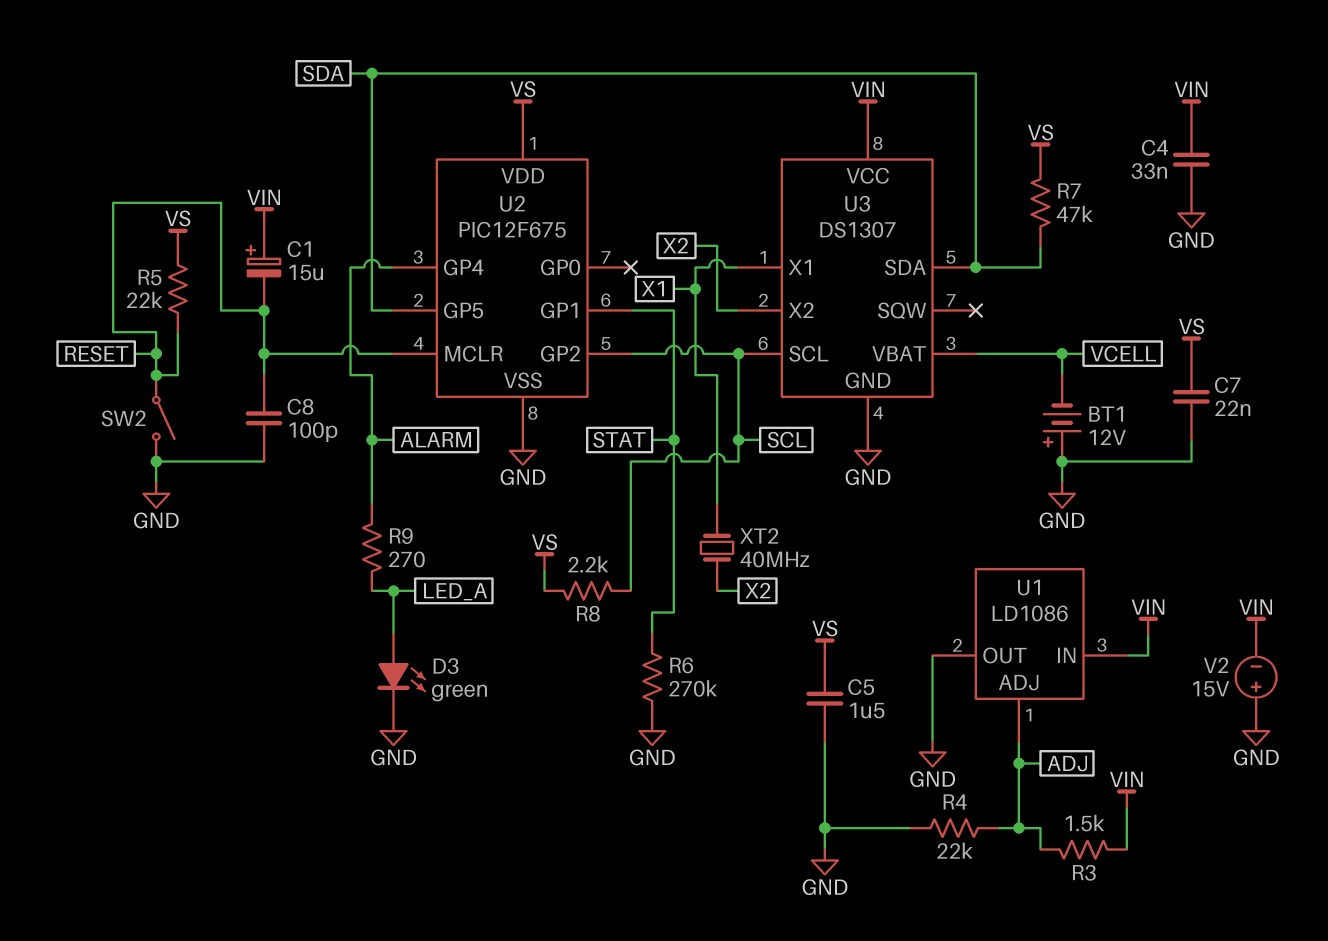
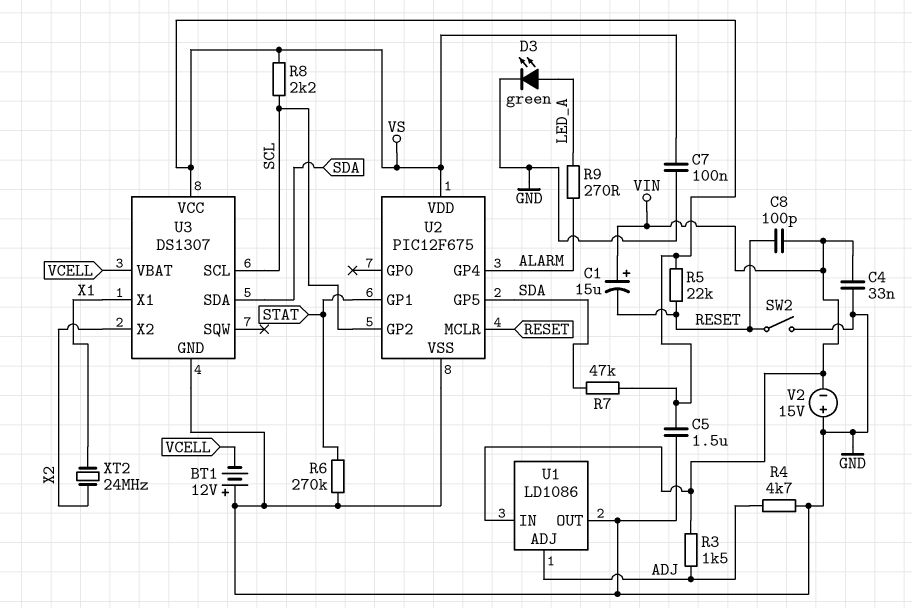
C7: 22nF (GND, VS) -> 100nF (GND, VS)
C8: 100pF (GND, RESET) -> 100pF (RESET, VIN)
R4: 22k (ADJ, GND) -> 4.7k (ADJ, GND)
U3 pin VCC: VIN -> VS
XT2: 40MHz (X1, X2) -> 24MHz (X1, X2)

